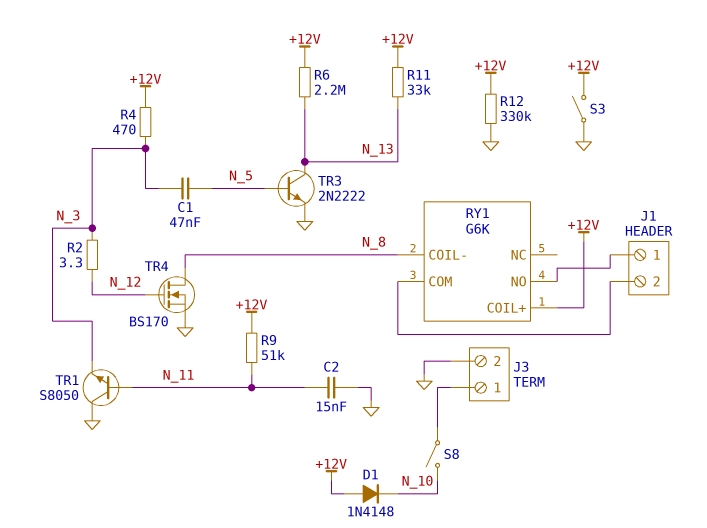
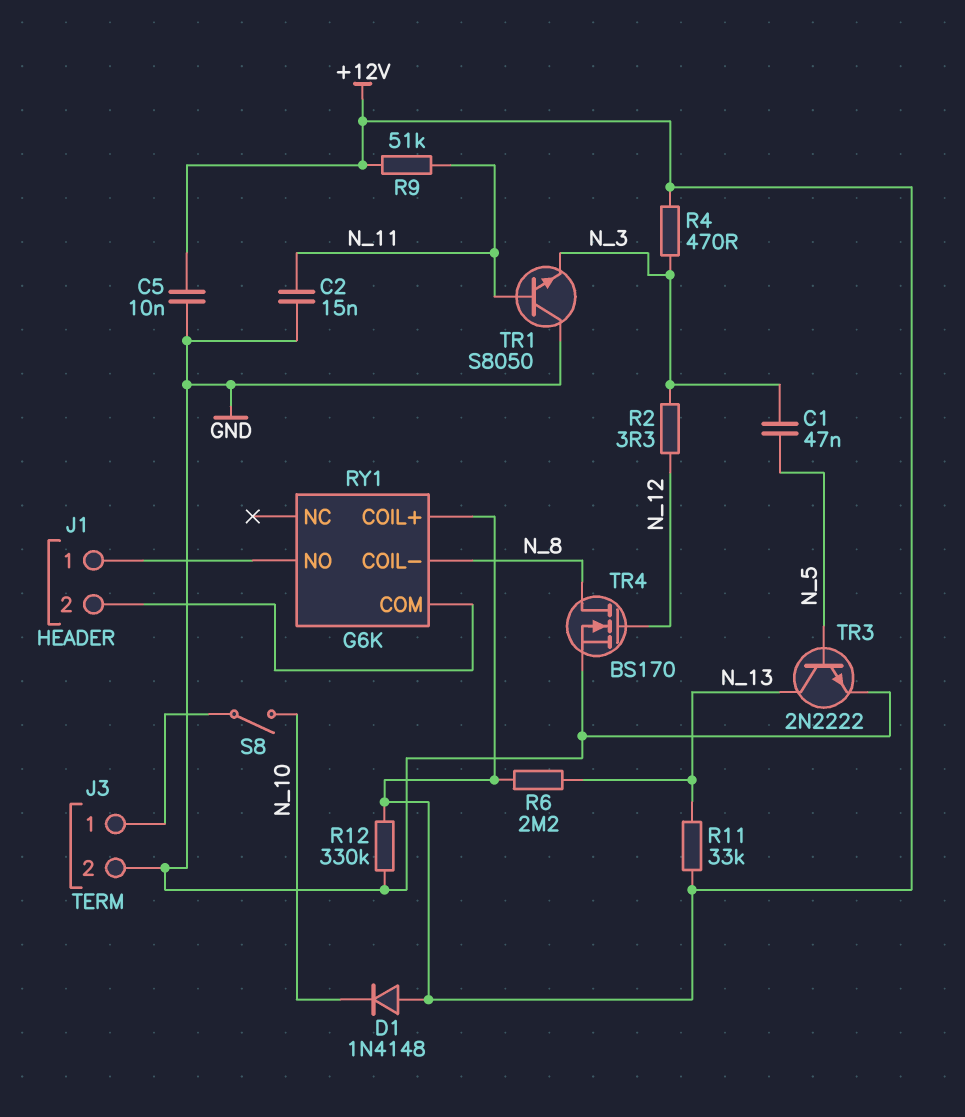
C5: none -> 10nF (+12V, GND)
S3: switch (+12V, GND) -> none

